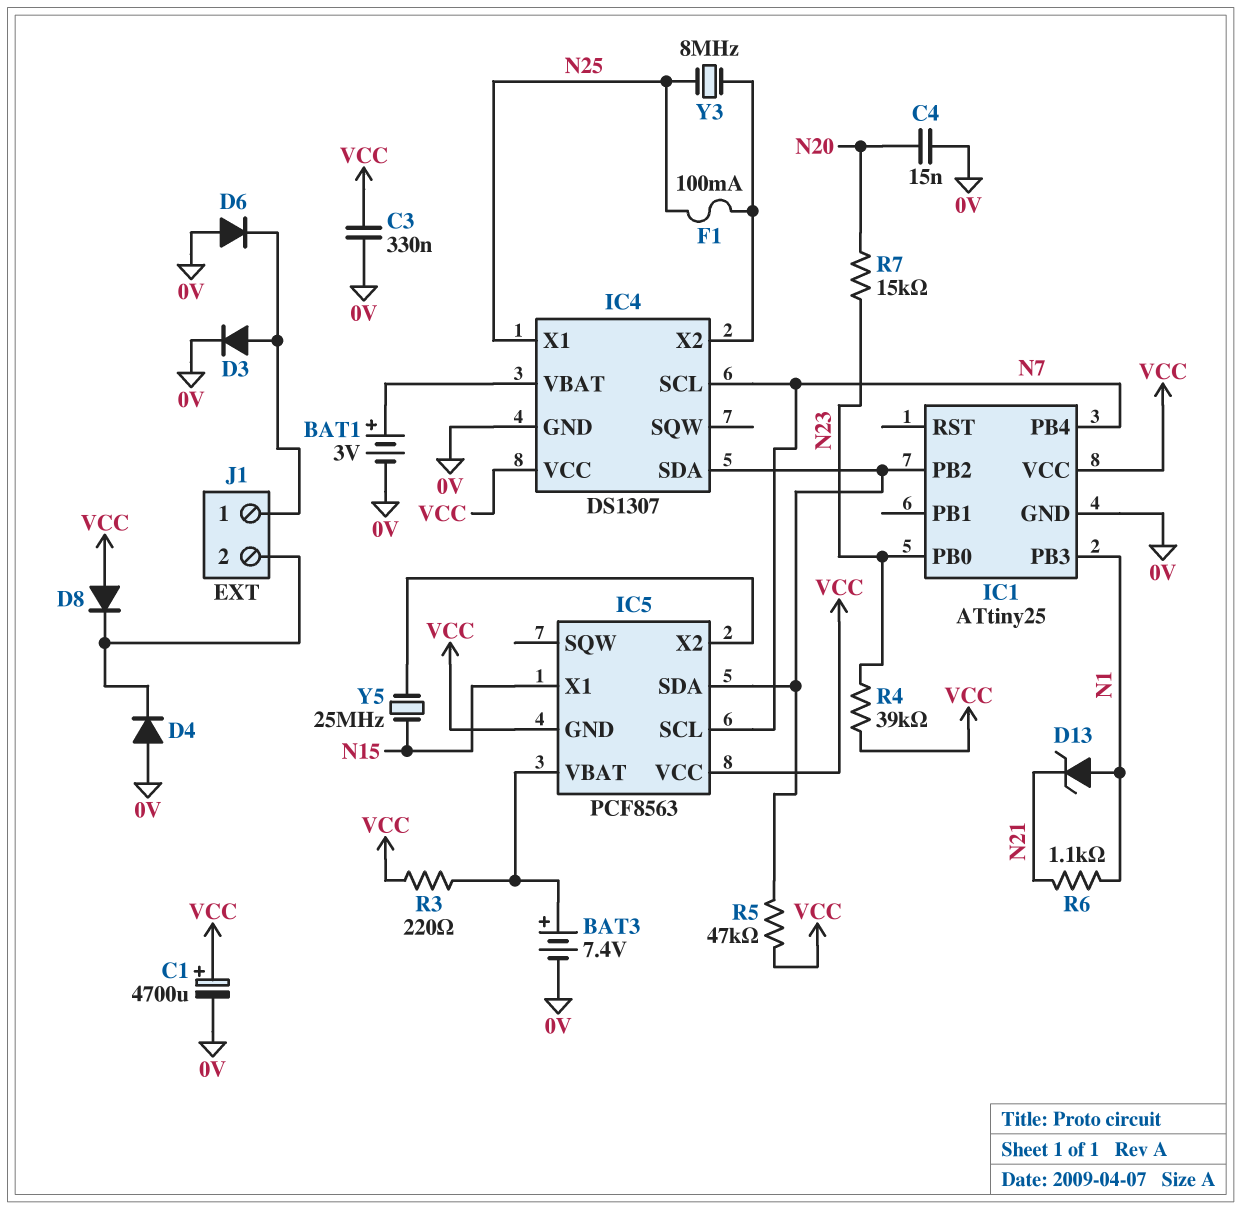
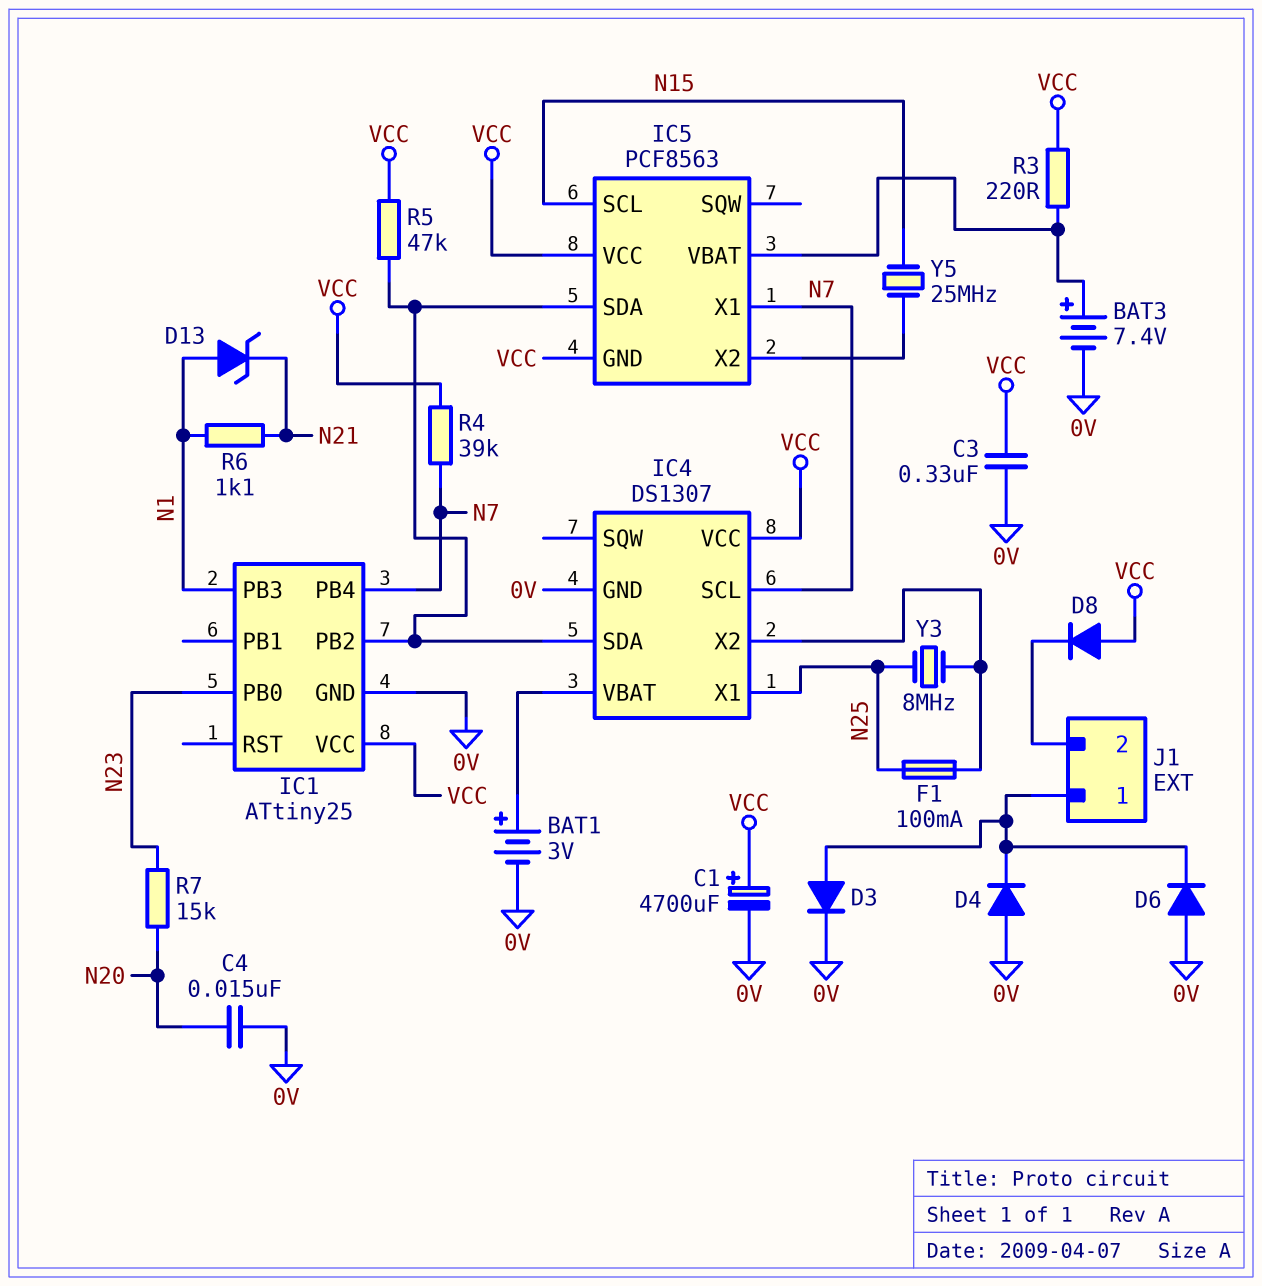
D4: diode (A 0V, K J1/2) -> diode (A 0V, K J1/1)
IC5 pin SCL: N7 -> N15
IC5 pin X1: N15 -> N7
R4: 39k (N23, VCC) -> 39k (N7, VCC)

